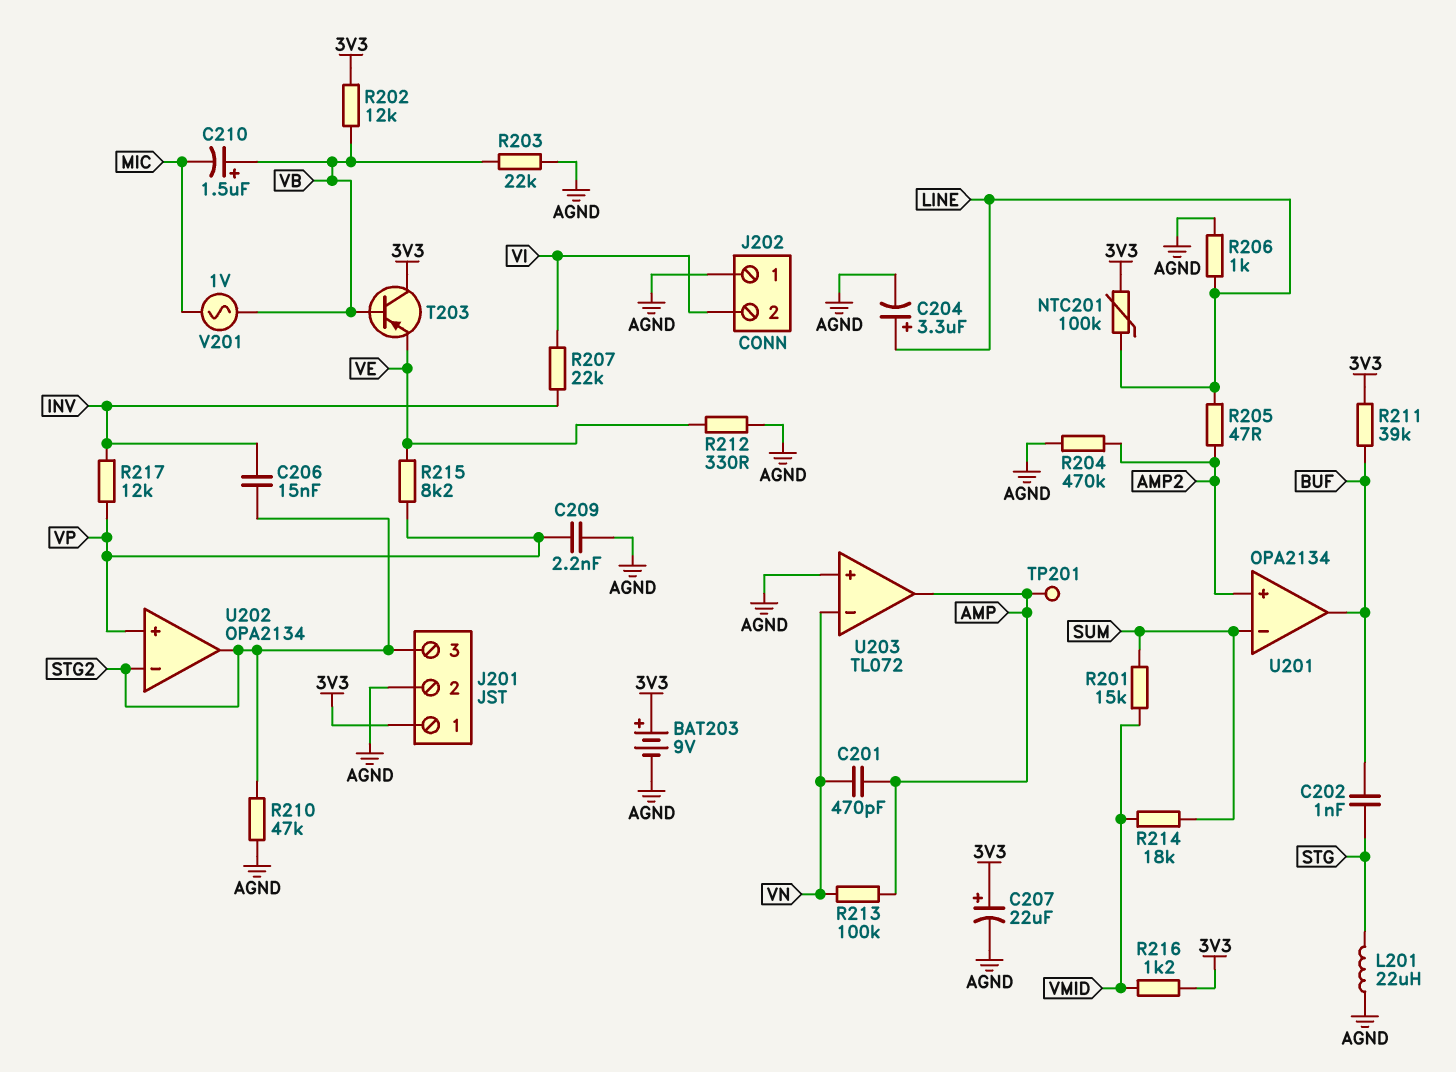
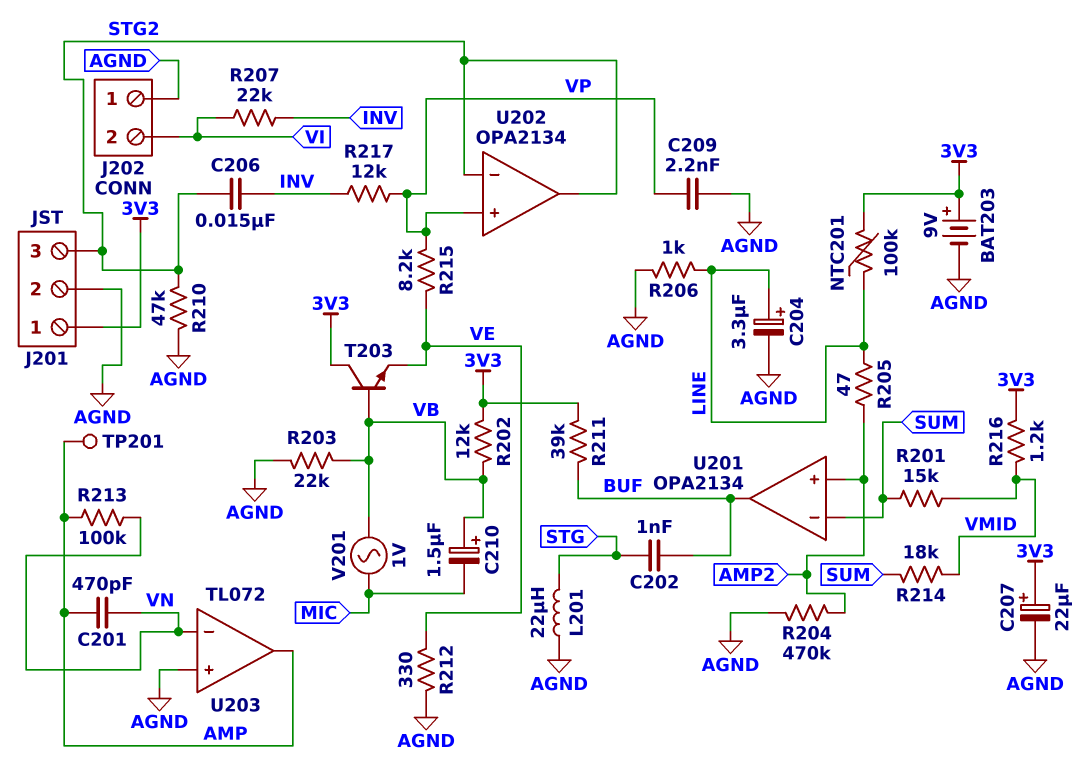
T203: PNP (B VB, C 3V3, E VE) -> NPN (B VB, C 3V3, E VE)

